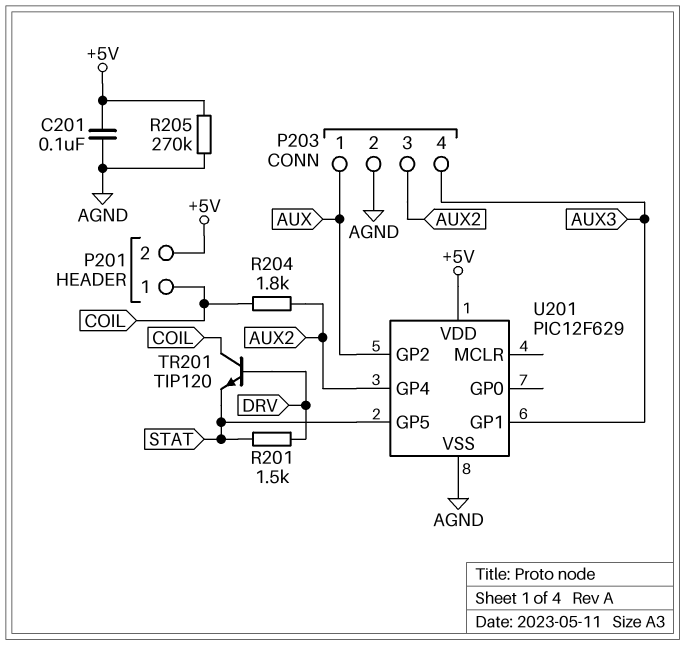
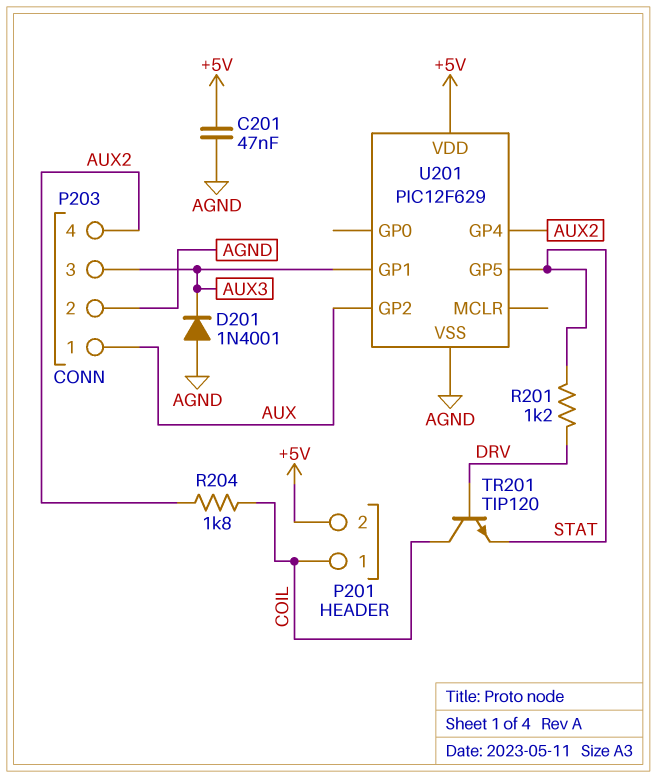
C201: 100nF (+5V, AGND) -> 47nF (+5V, AGND)
D201: none -> diode 1N4001 (A AGND, K AUX3)
P203 pin 3: AUX2 -> AUX3
P203 pin 4: AUX3 -> AUX2
R201: 1.5k (DRV, STAT) -> 1.2k (DRV, STAT)
R205: 270k (+5V, AGND) -> none

